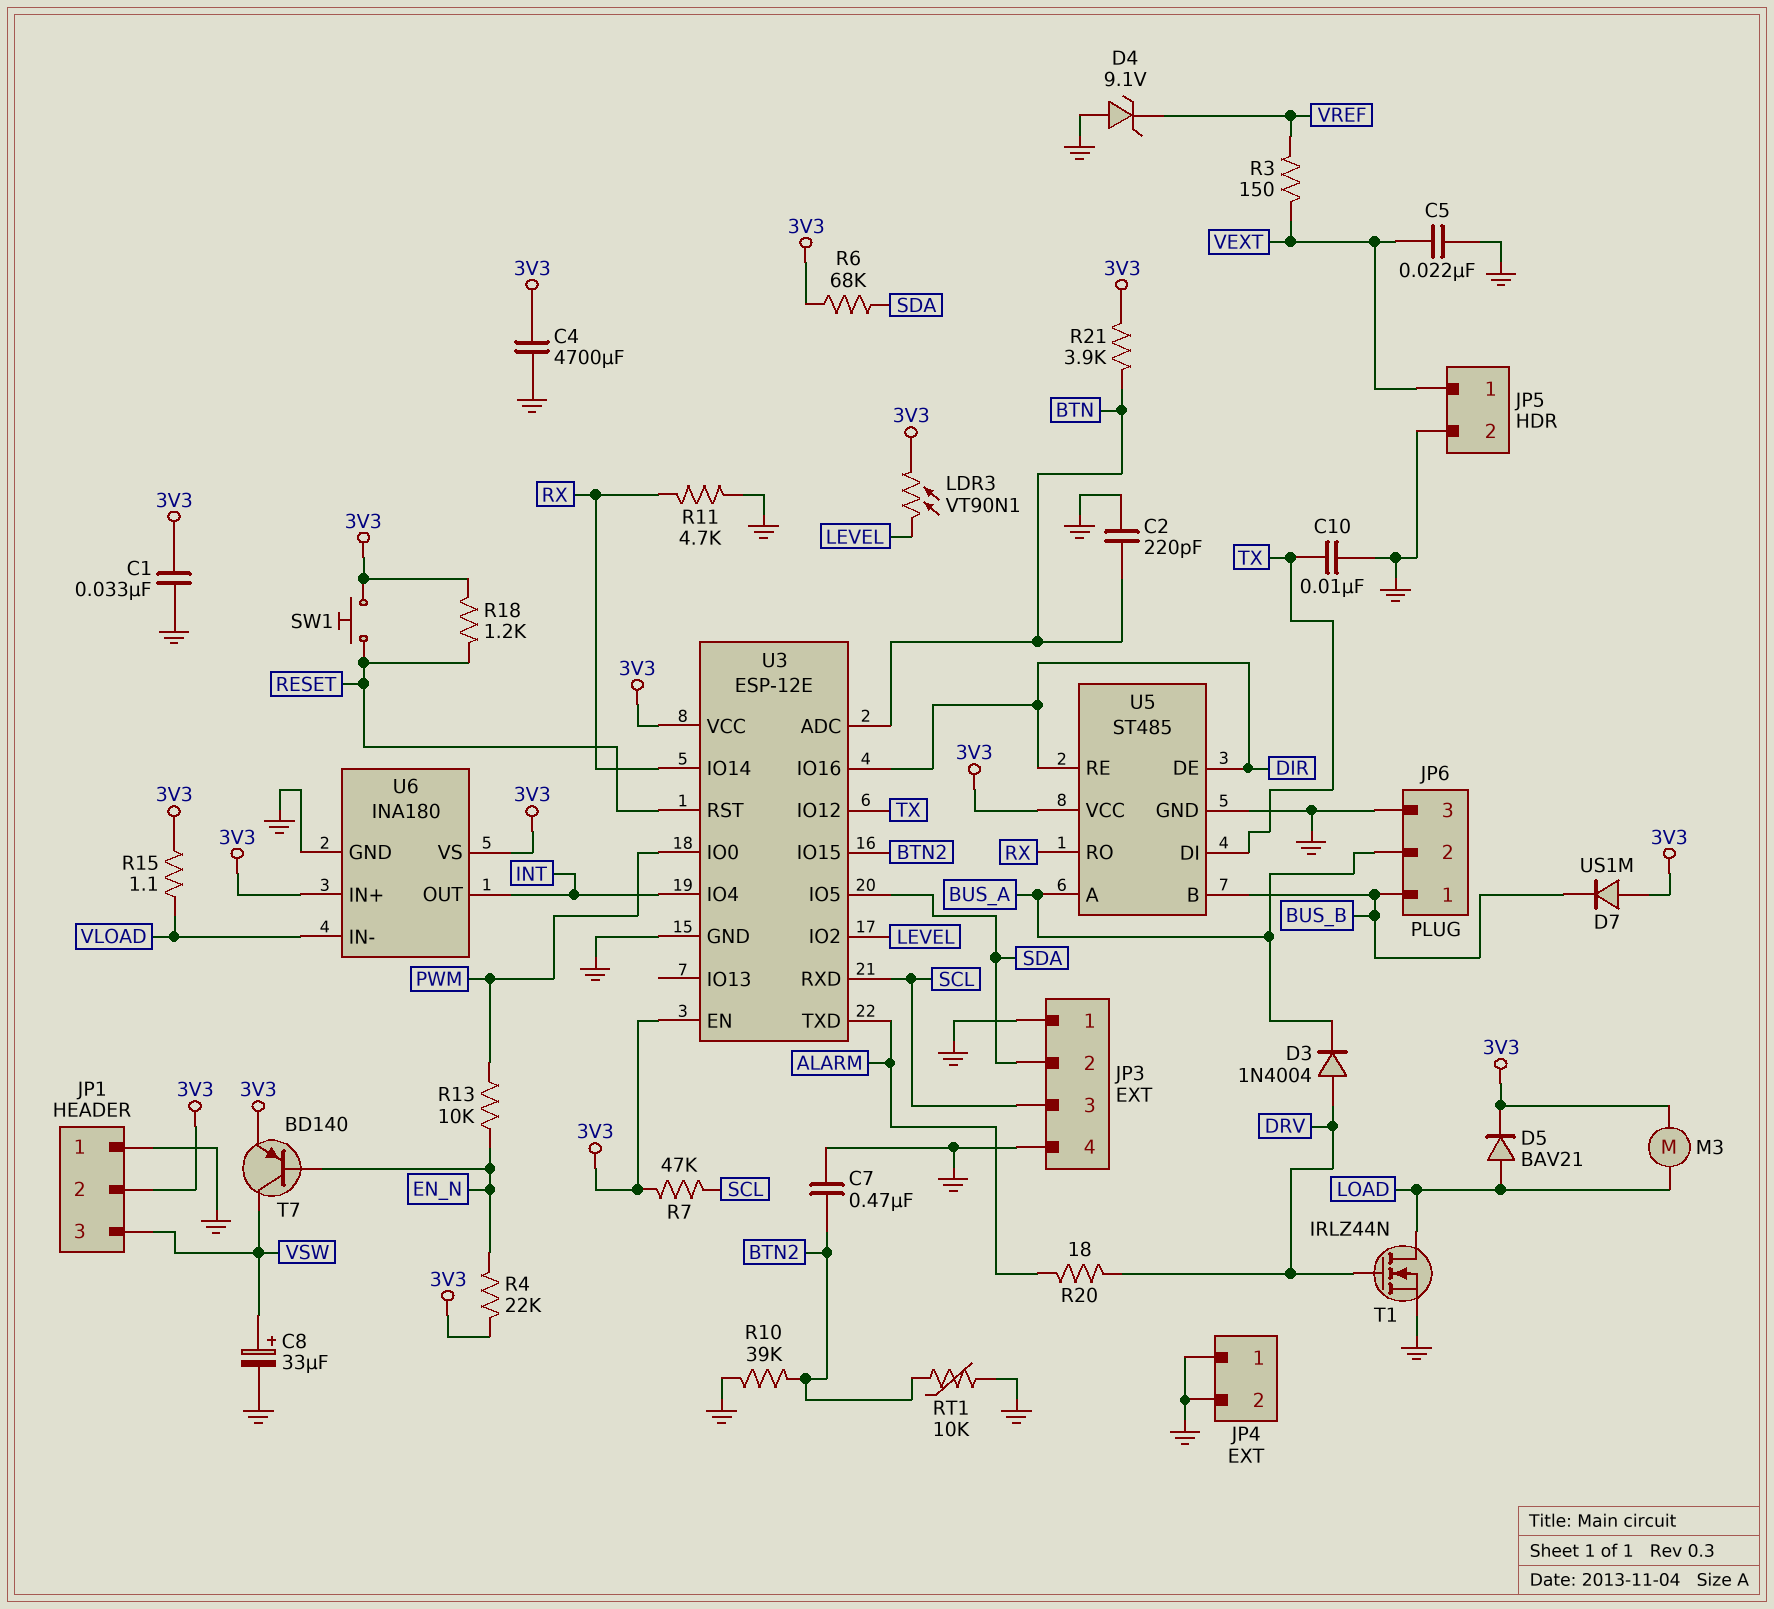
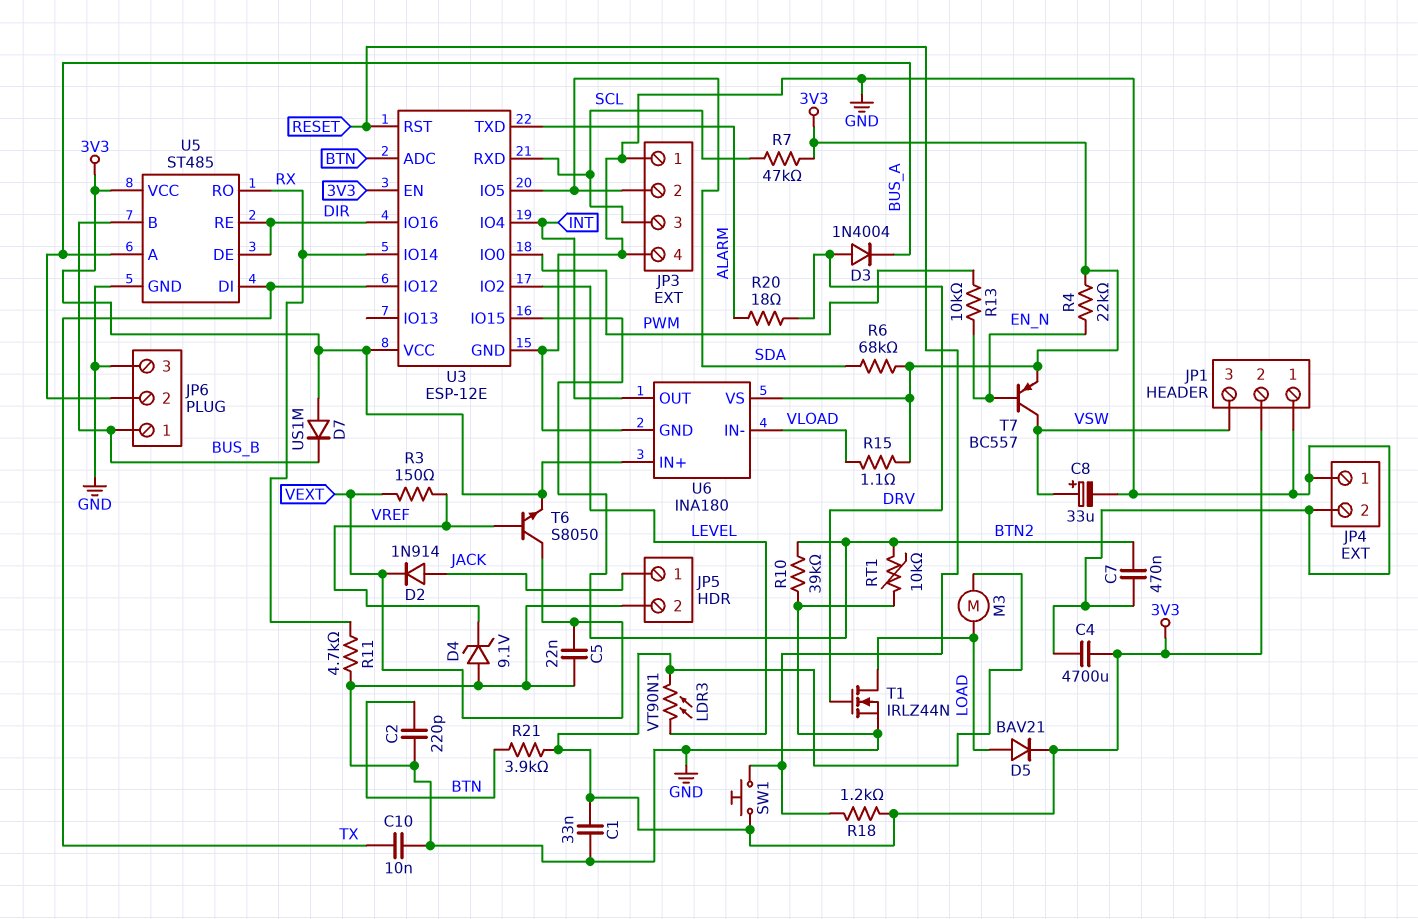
D2: none -> diode 1N914 (A JACK, K VEXT)
JP5 pin 1: VEXT -> JACK
T6: none -> NPN S8050 (B VREF, C VEXT, E 3V3)
T7: PNP BD140 (B EN_N, C VSW, E 3V3) -> PNP BC557 (B EN_N, C VSW, E 3V3)

